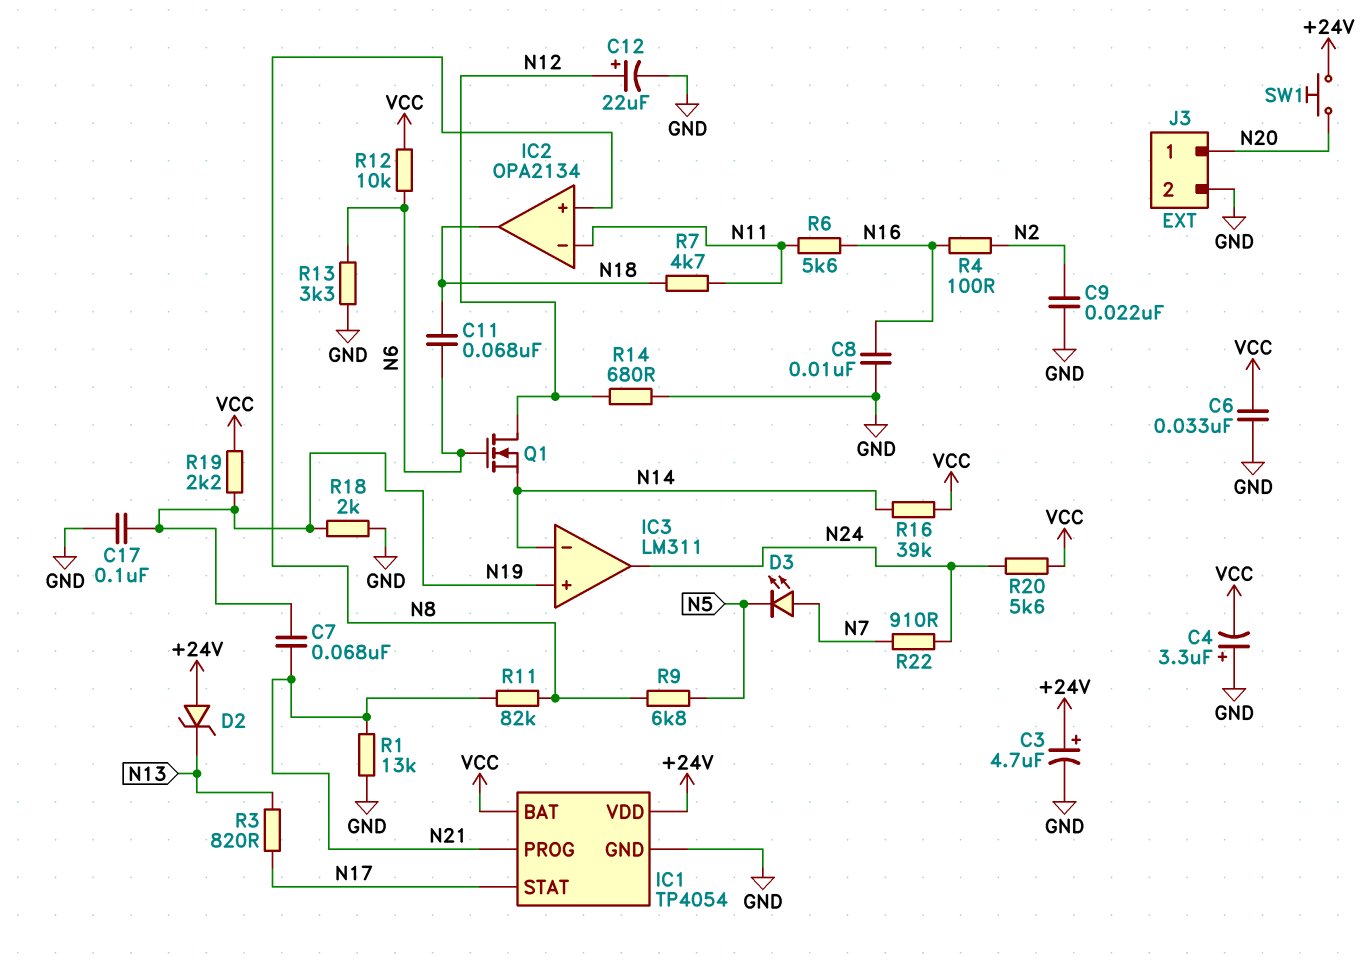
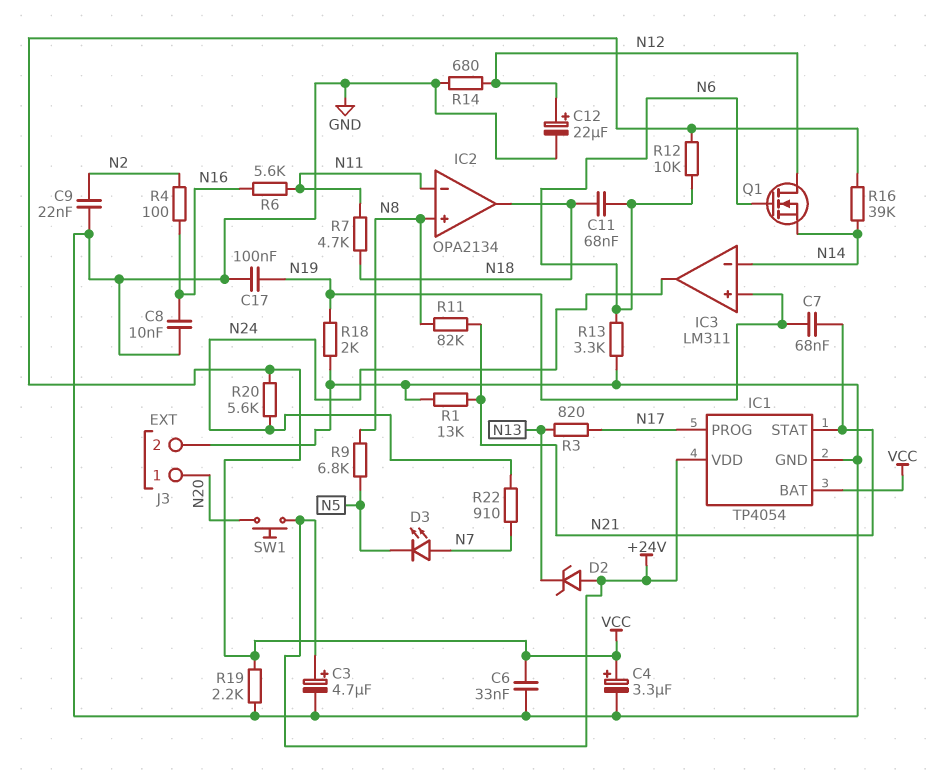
C4: 3.3uF (plus GND, minus VCC) -> 3.3uF (plus VCC, minus GND)
IC1 pin PROG: N21 -> N17
IC1 pin STAT: N17 -> N21
R19: 2.2k (N19, VCC) -> 2.2k (GND, VCC)

